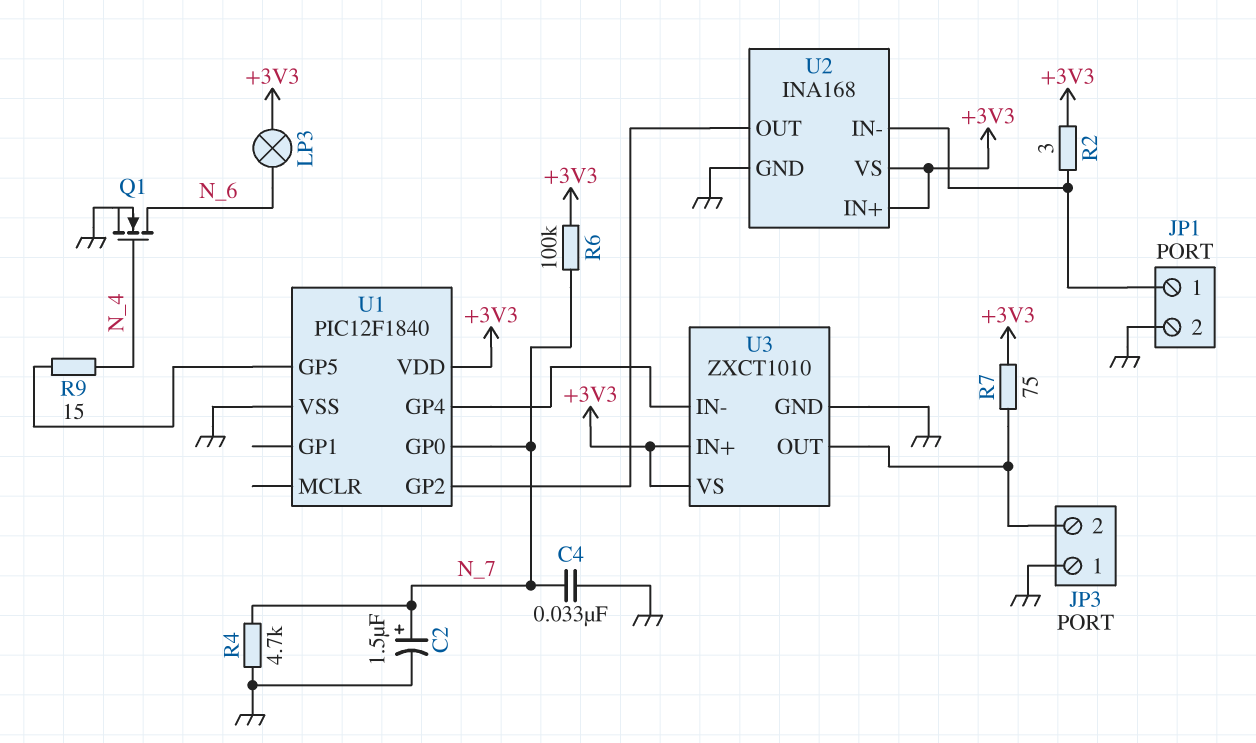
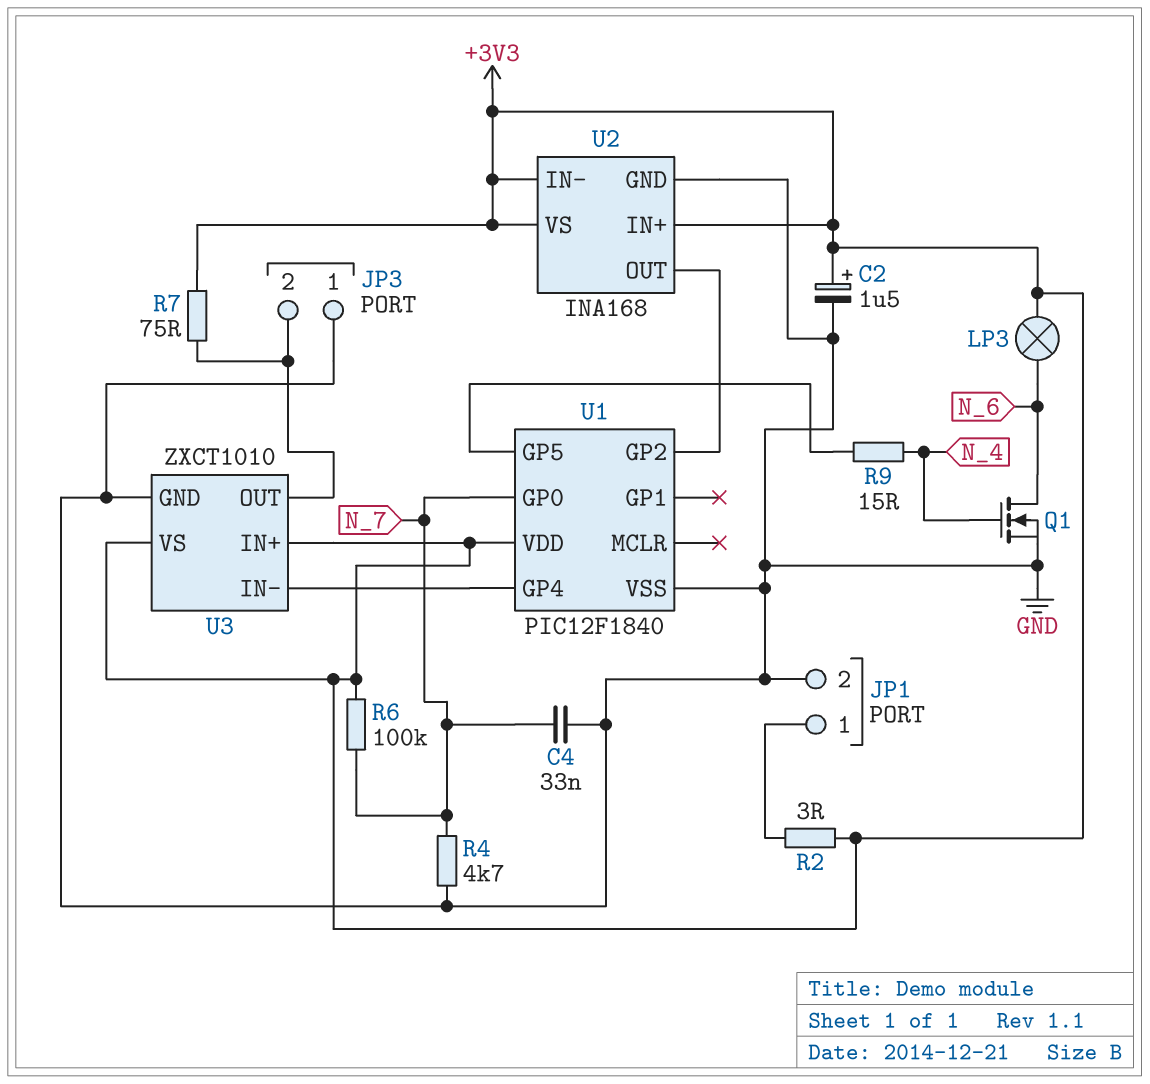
C2: 1.5uF (plus N_7, minus GND) -> 1.5uF (plus +3V3, minus GND)
U2 pin IN-: JP1/1 -> +3V3

